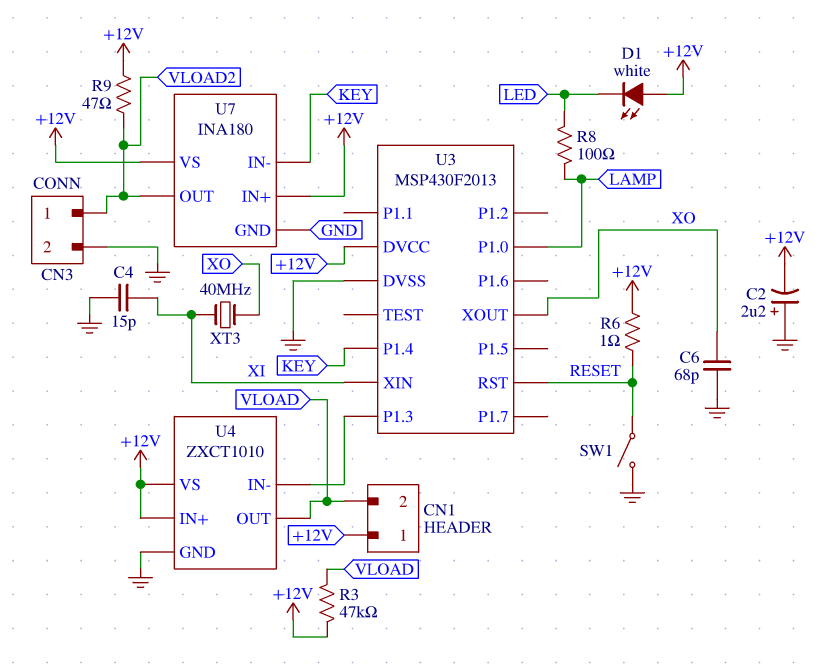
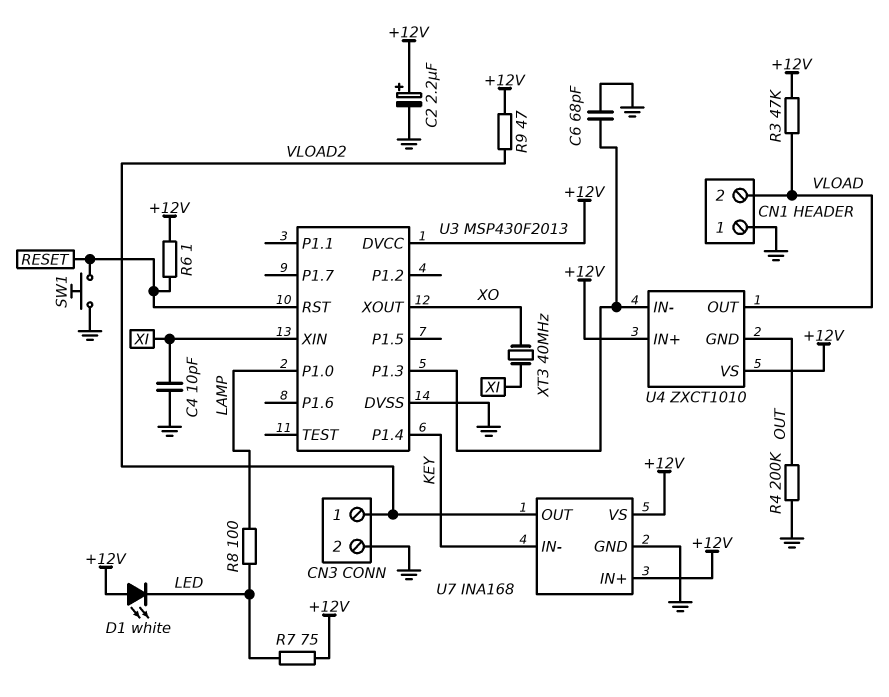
C2: 2.2uF (plus GND, minus +12V) -> 2.2uF (plus +12V, minus GND)
C4: 15pF (GND, XI) -> 10pF (GND, XI)
C6: 68pF (GND, XO) -> 68pF (GND, U3/P1.3)
CN1 pin 1: +12V -> GND
R4: none -> 200k (GND, OUT)
R7: none -> 75 (+12V, LED)
SW1: switch (GND, RESET) -> button (GND, RESET)
U4 pin GND: GND -> OUT
U7: INA180 -> INA168

